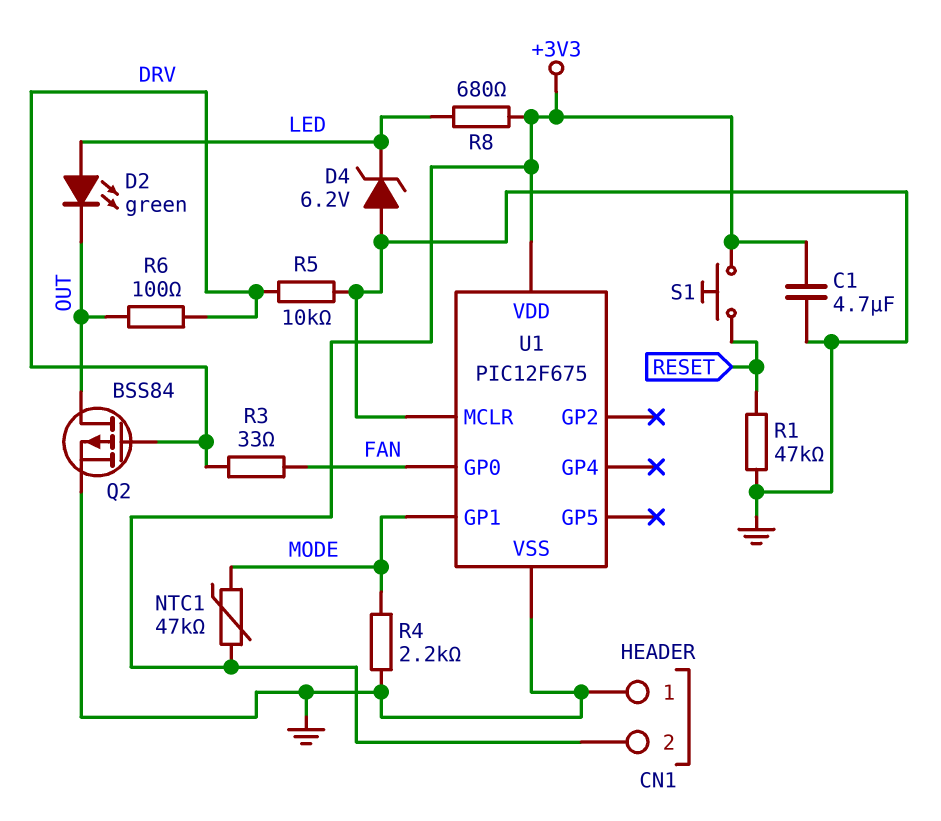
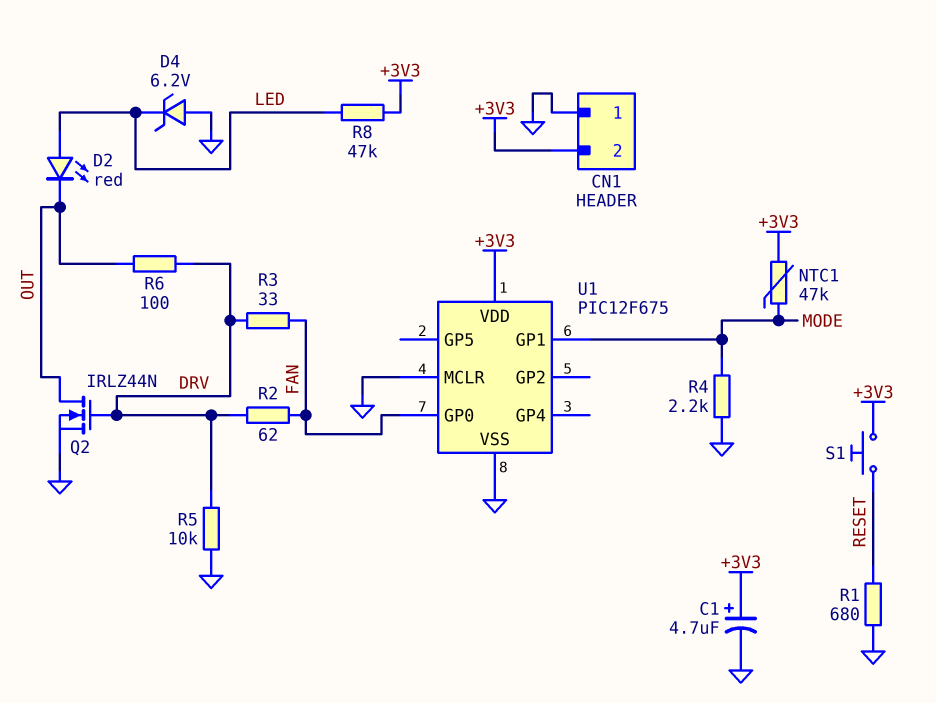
C1: 4.7uF (+3V3, GND) -> 4.7uF (plus +3V3, minus GND)
D2: LED green (A LED, K OUT) -> LED red (A LED, K OUT)
Q2: PMOS BSS84 (G DRV, D OUT, S GND) -> NMOS IRLZ44N (G DRV, D OUT, S GND)
R1: 47k (GND, RESET) -> 680 (GND, RESET)
R2: none -> 62 (DRV, FAN)
R8: 680 (+3V3, LED) -> 47k (+3V3, LED)

